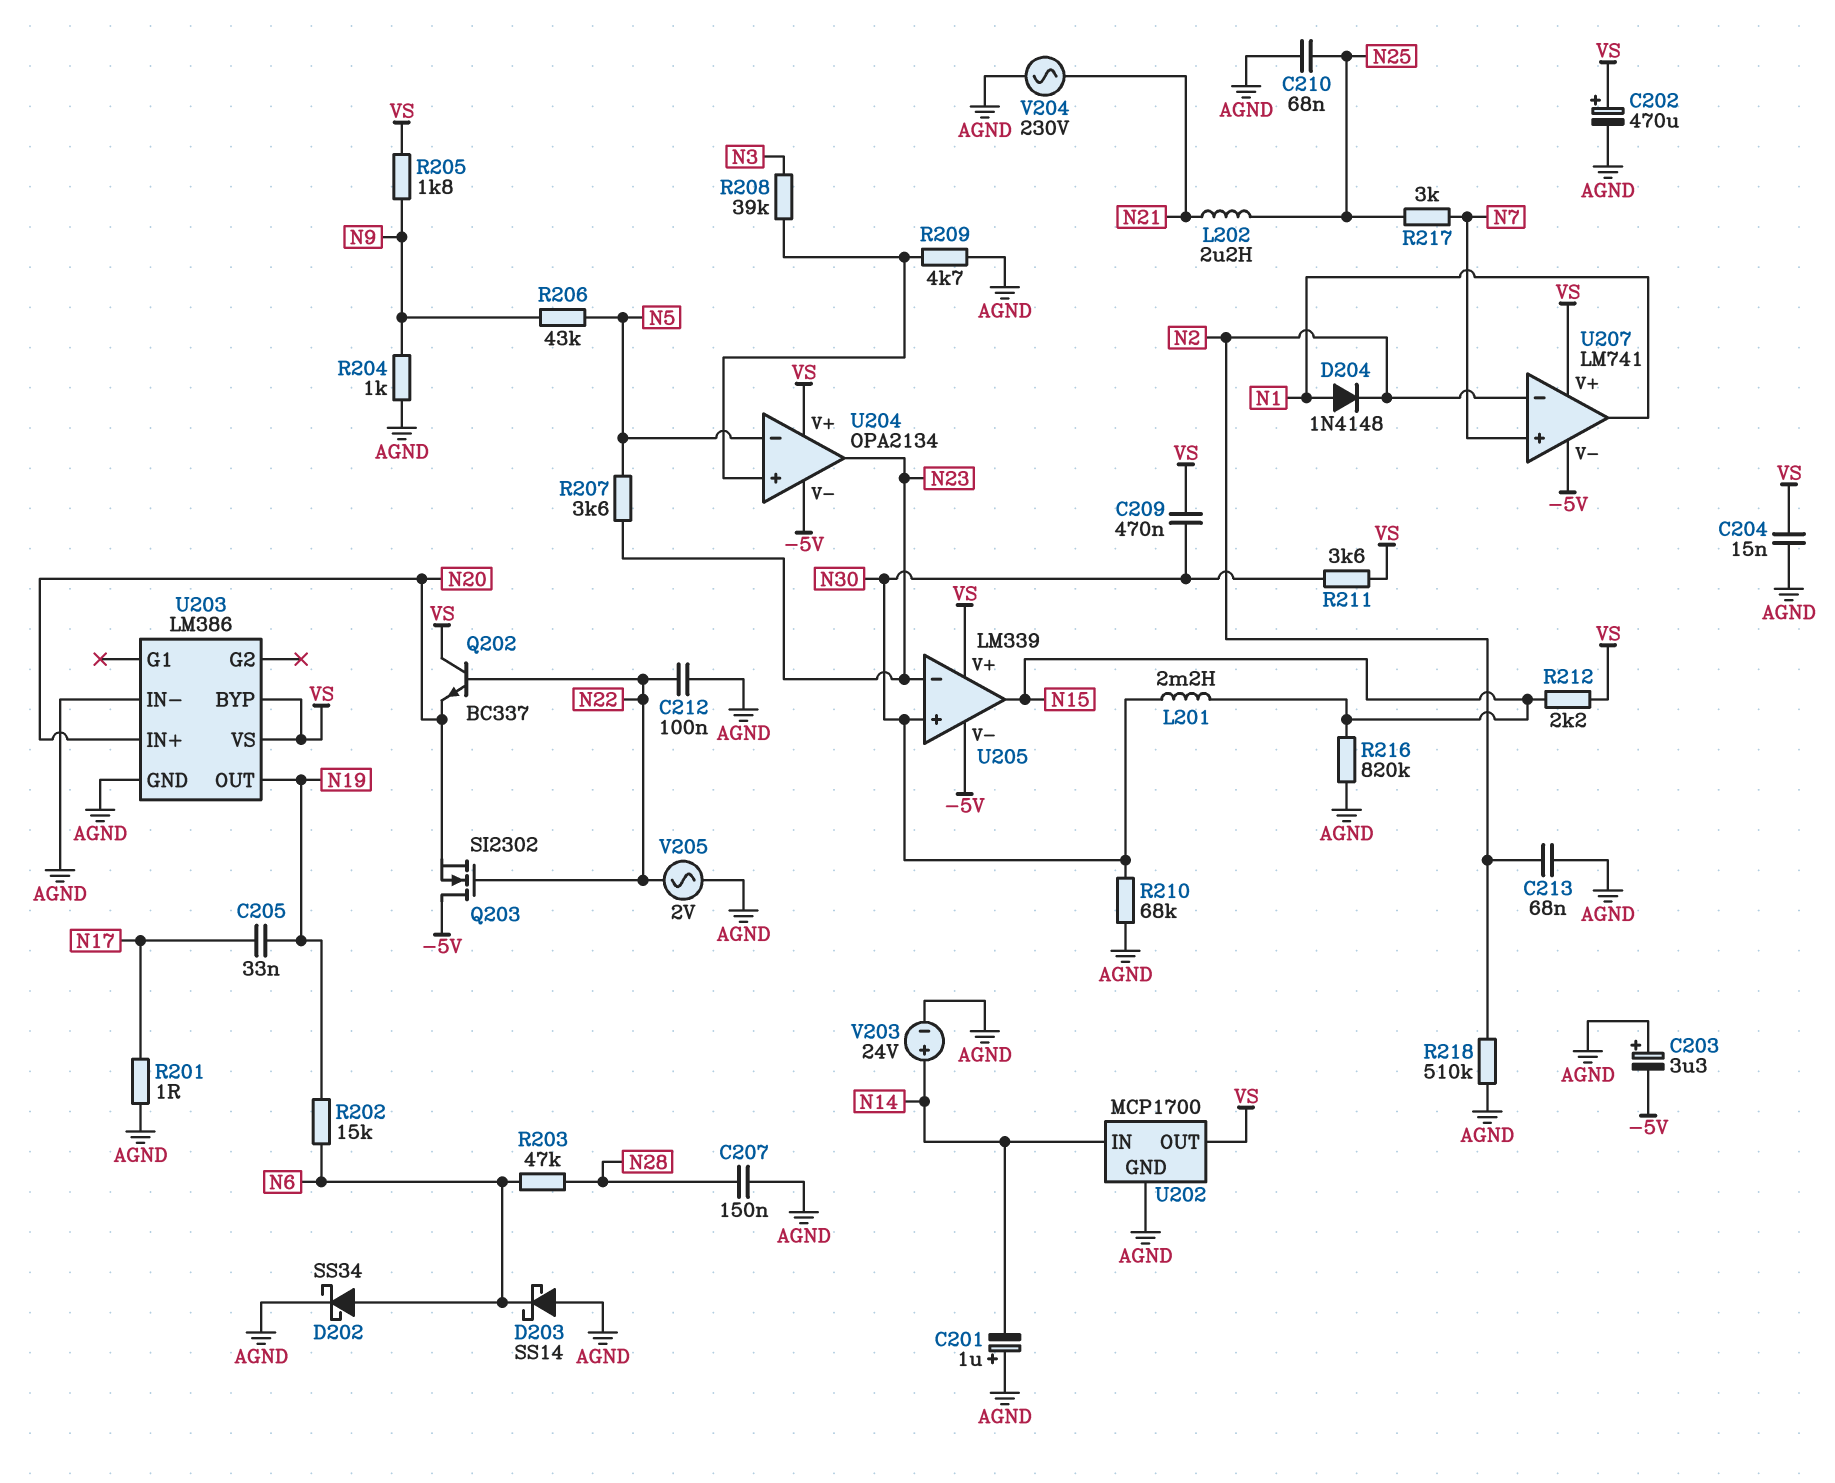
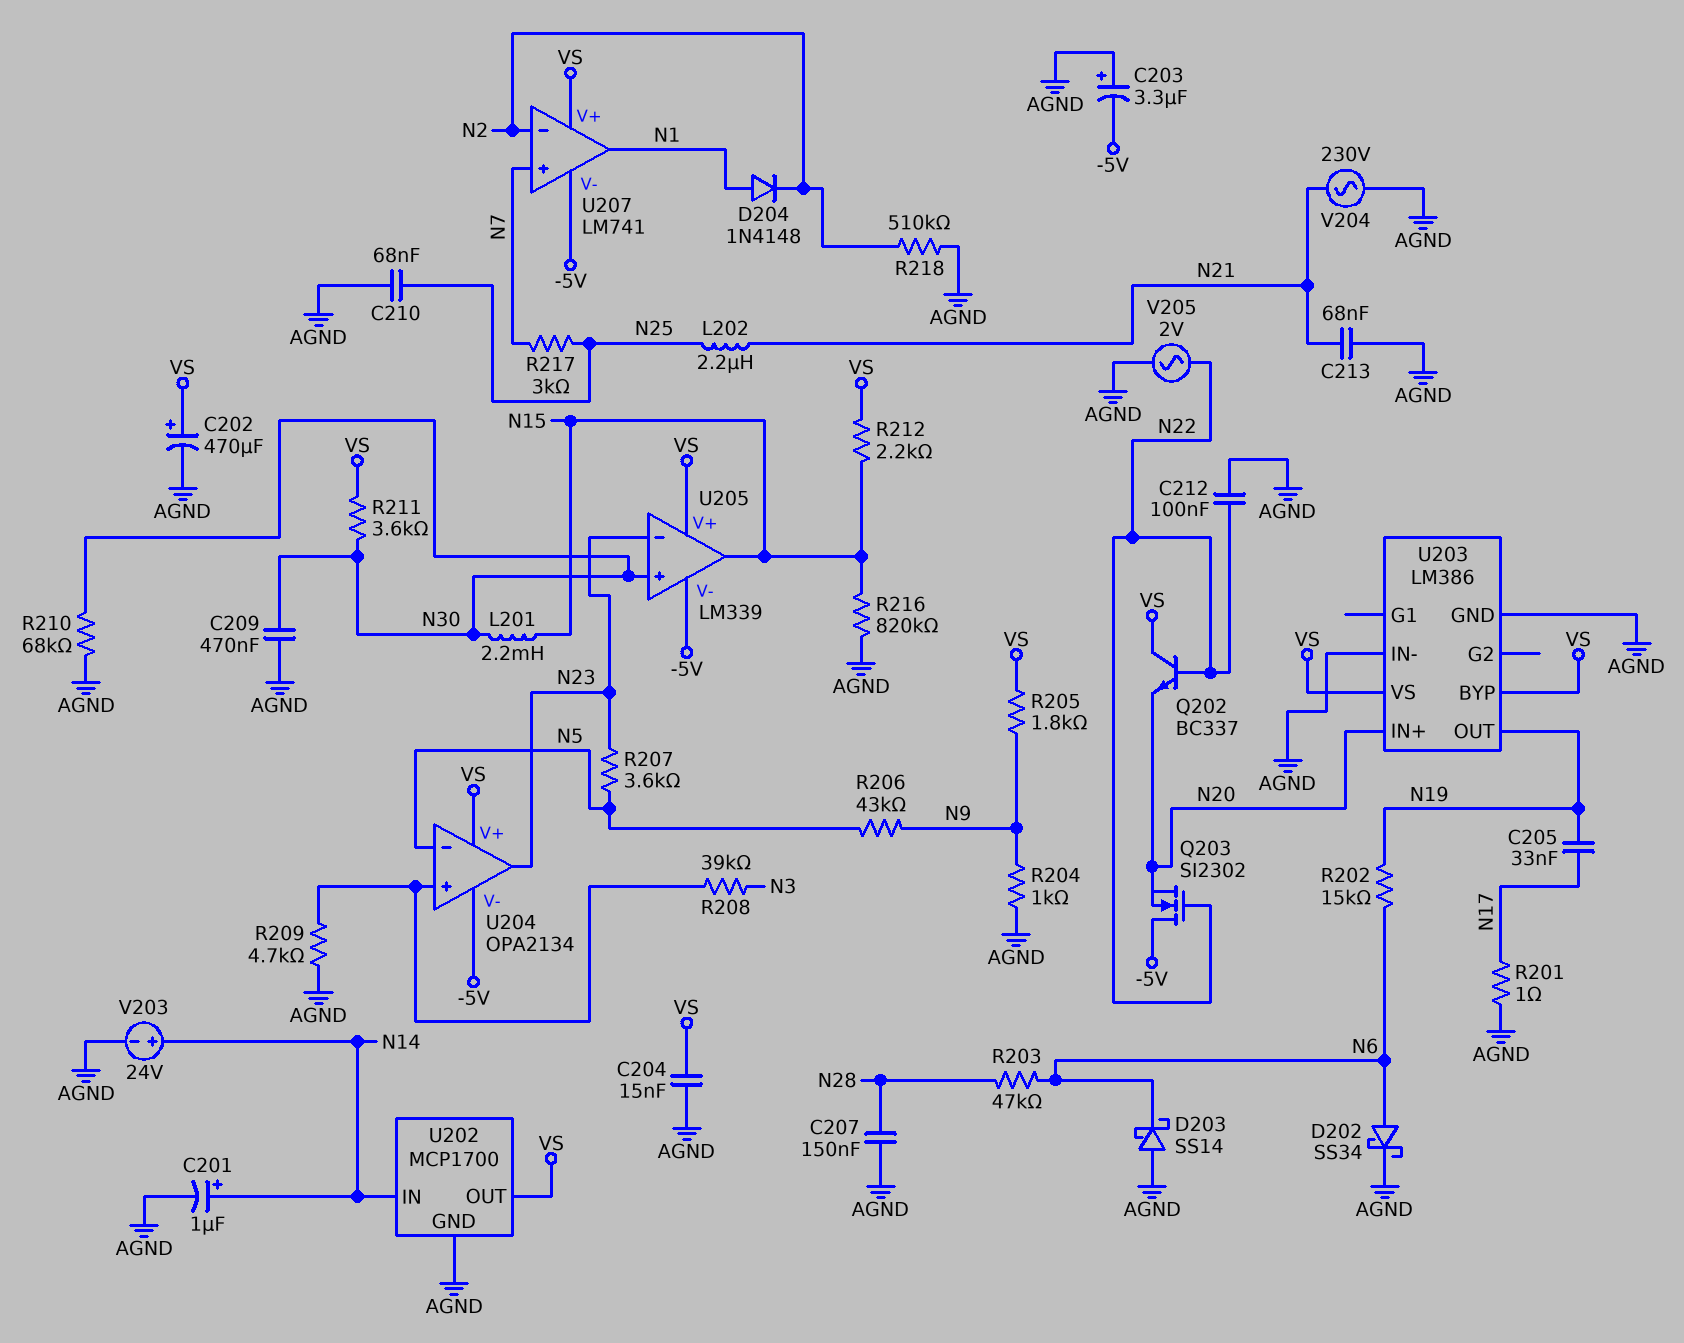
C201: 1uF (plus AGND, minus N14) -> 1uF (plus N14, minus AGND)
C209: 470nF (N30, VS) -> 470nF (AGND, N30)
C213: 68nF (AGND, N2) -> 68nF (AGND, N21)

